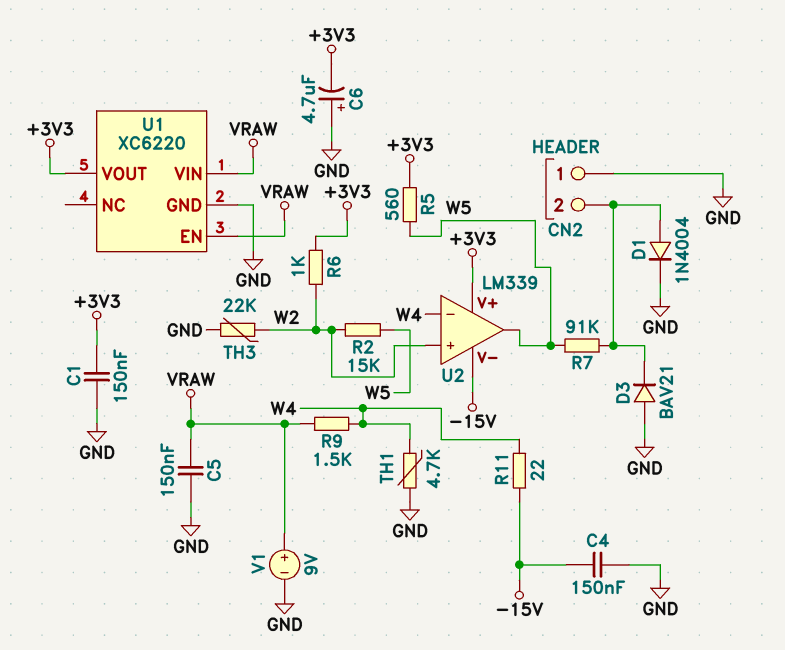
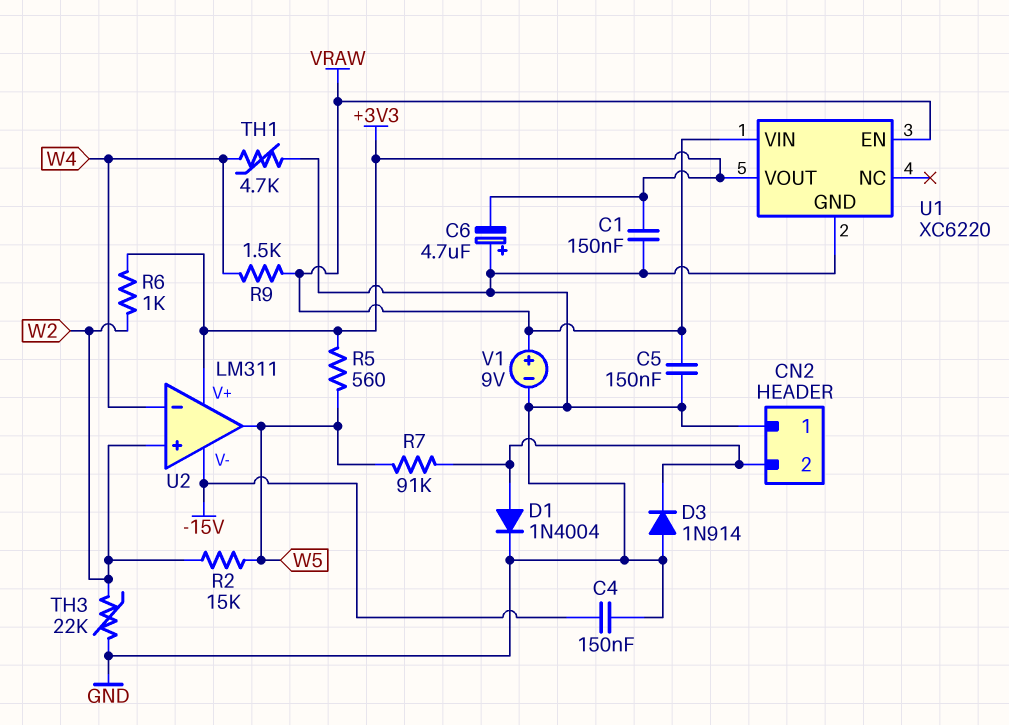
D3: diode BAV21 (A GND, K CN2/2) -> diode 1N914 (A GND, K CN2/2)
R11: 22 (-15V, W4) -> none
U2: LM339 -> LM311

